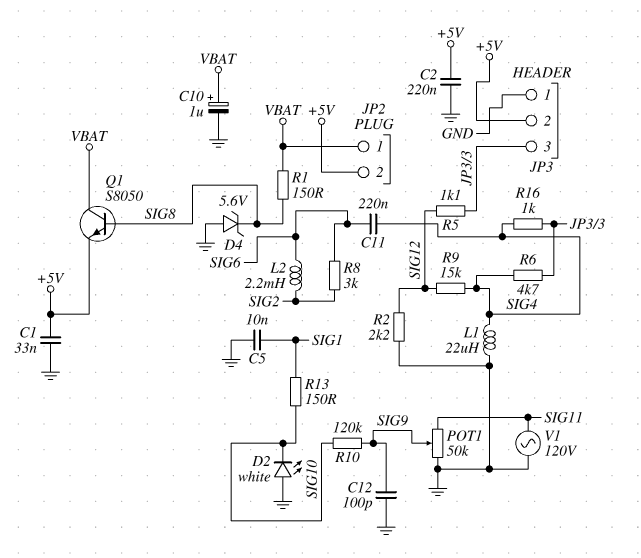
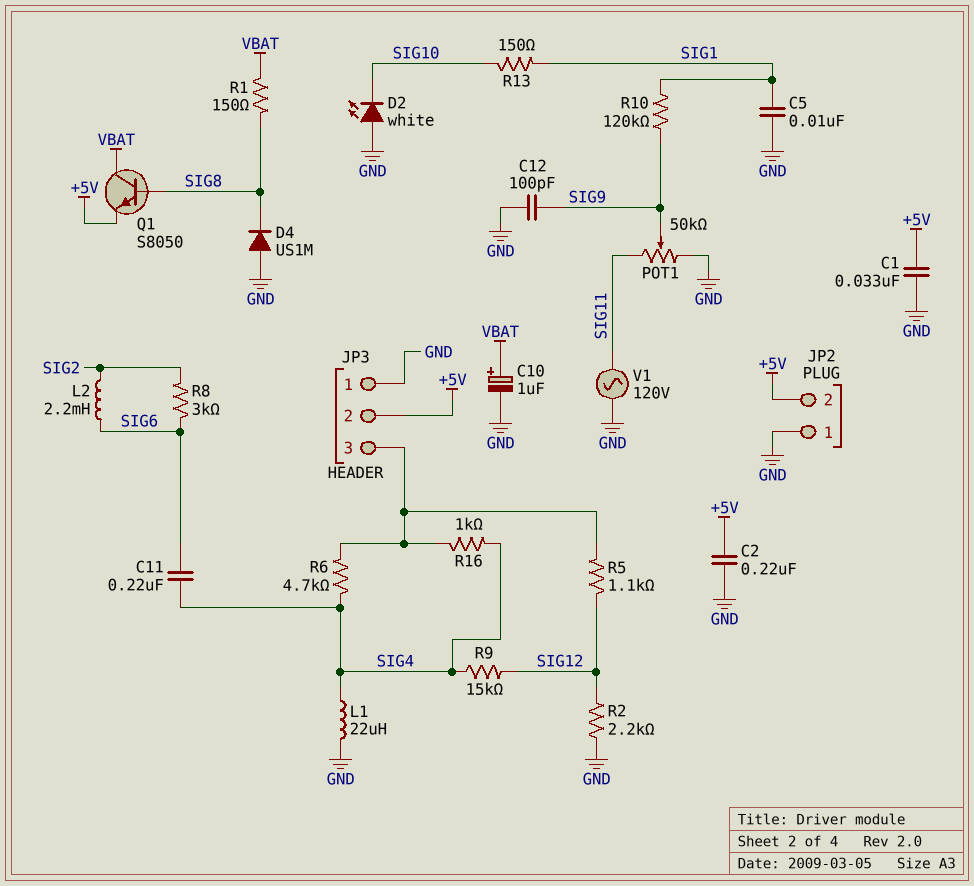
D4: zener 5.6V (A GND, K SIG8) -> diode US1M (A GND, K SIG8)
JP2 pin 1: VBAT -> GND
R10: 120k (SIG9, SIG10) -> 120k (SIG1, SIG9)

